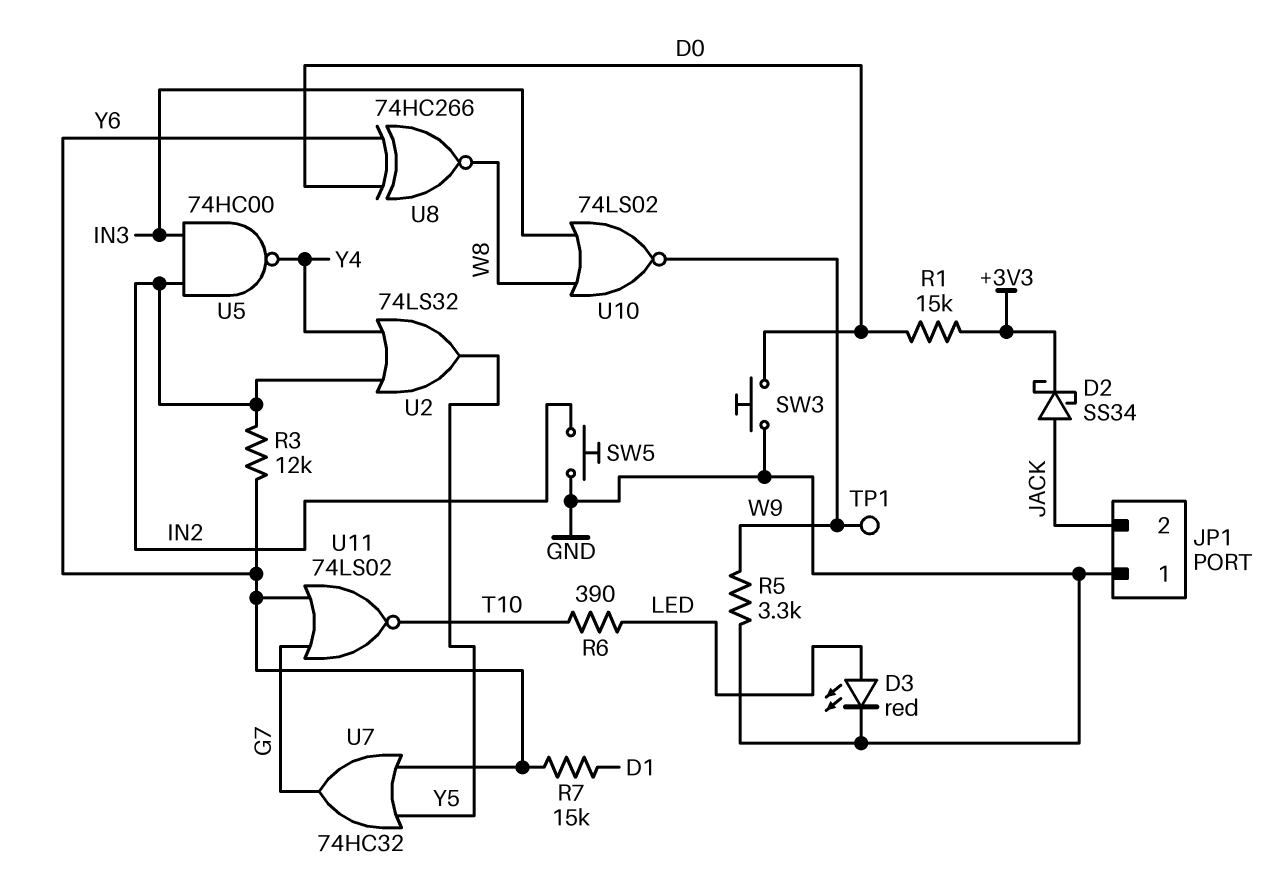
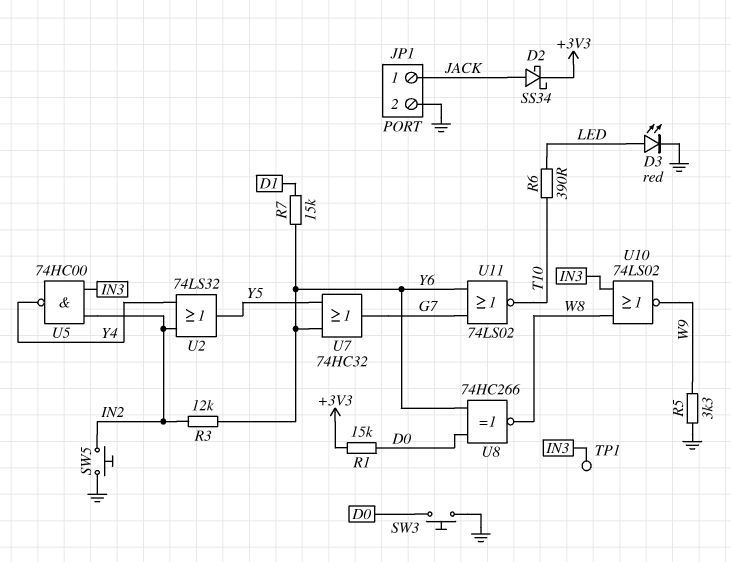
JP1 pin 1: GND -> JACK
JP1 pin 2: JACK -> GND
TP1: test point (W9) -> test point (IN3)

